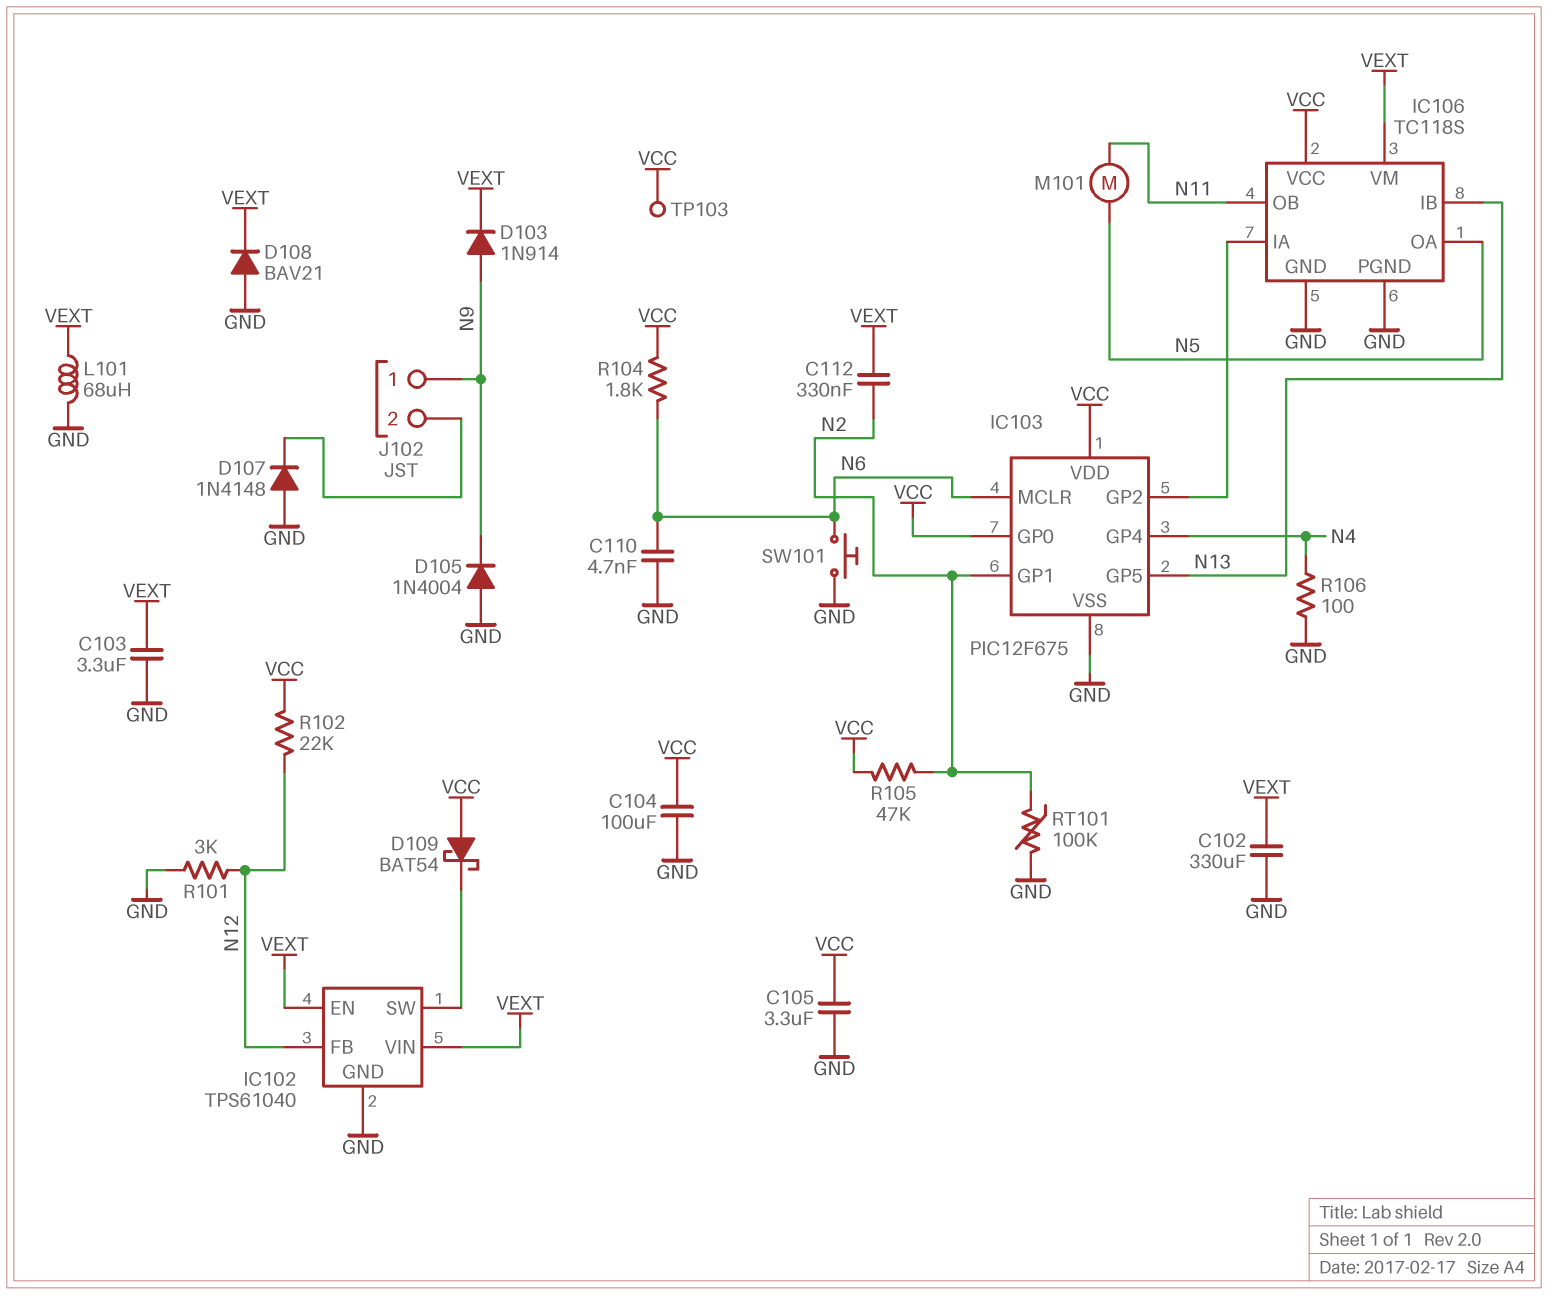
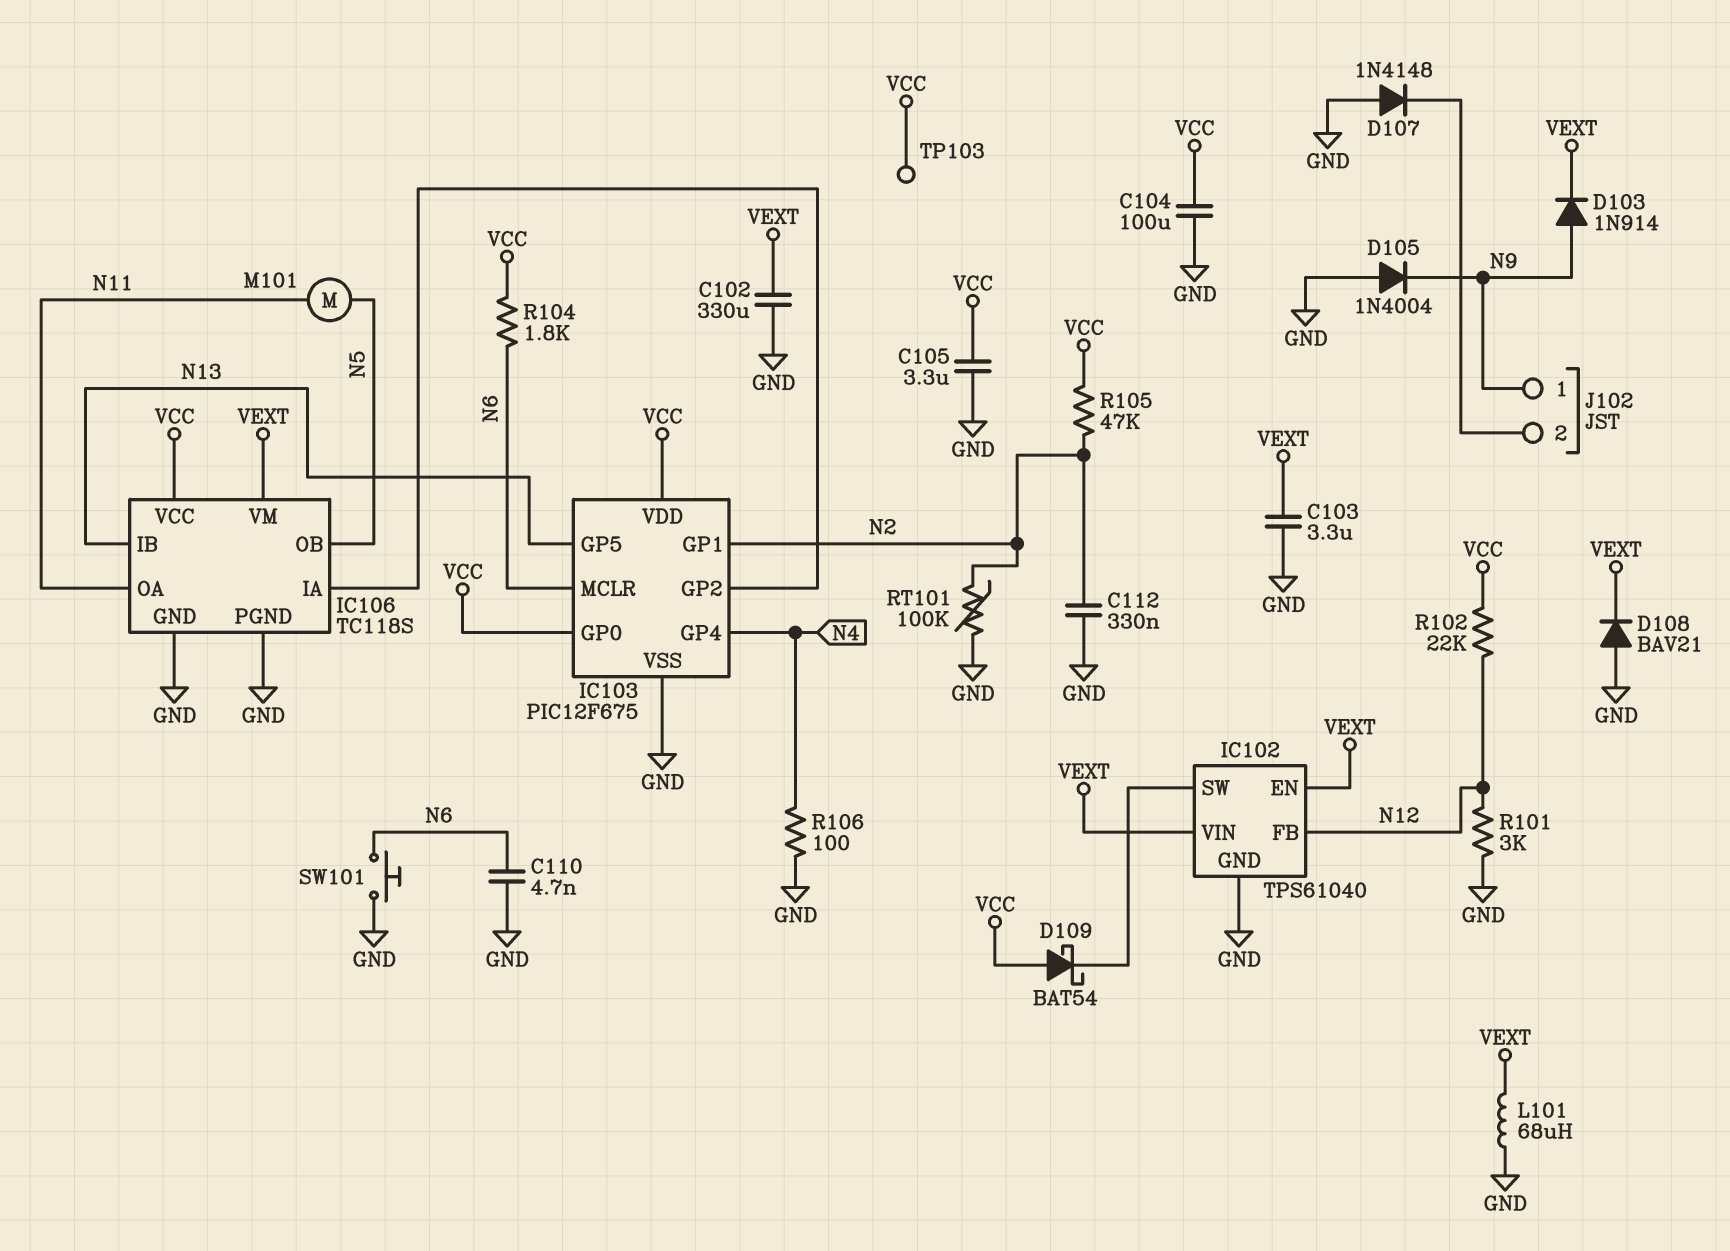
C112: 330nF (N2, VEXT) -> 330nF (GND, N2)
IC106 pin OA: N5 -> N11
IC106 pin OB: N11 -> N5

